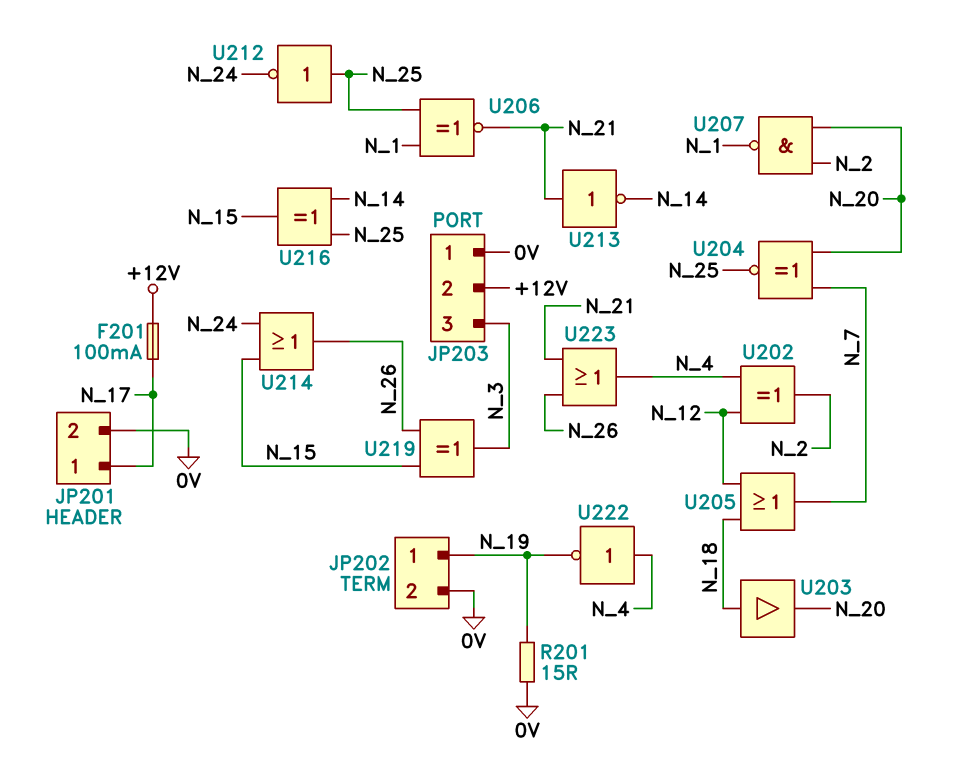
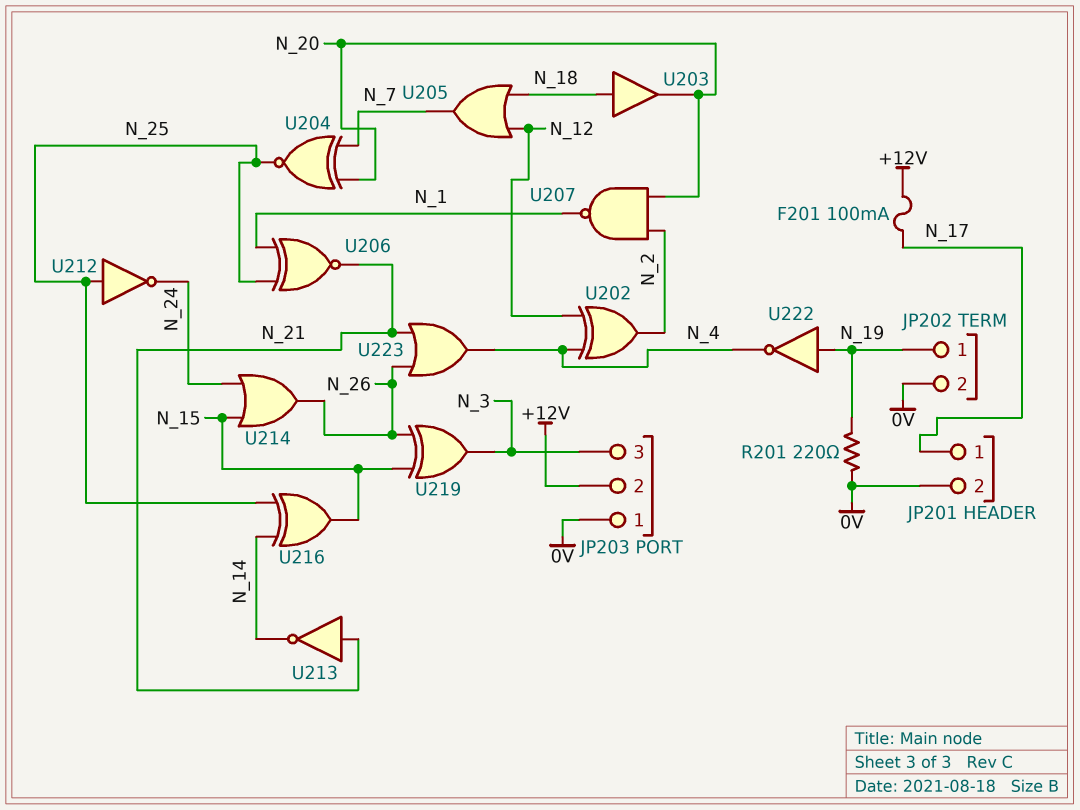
R201: 15 (0V, N_19) -> 220 (0V, N_19)
U222: NOT (in N_4, out N_19) -> NOT (in N_19, out N_4)

